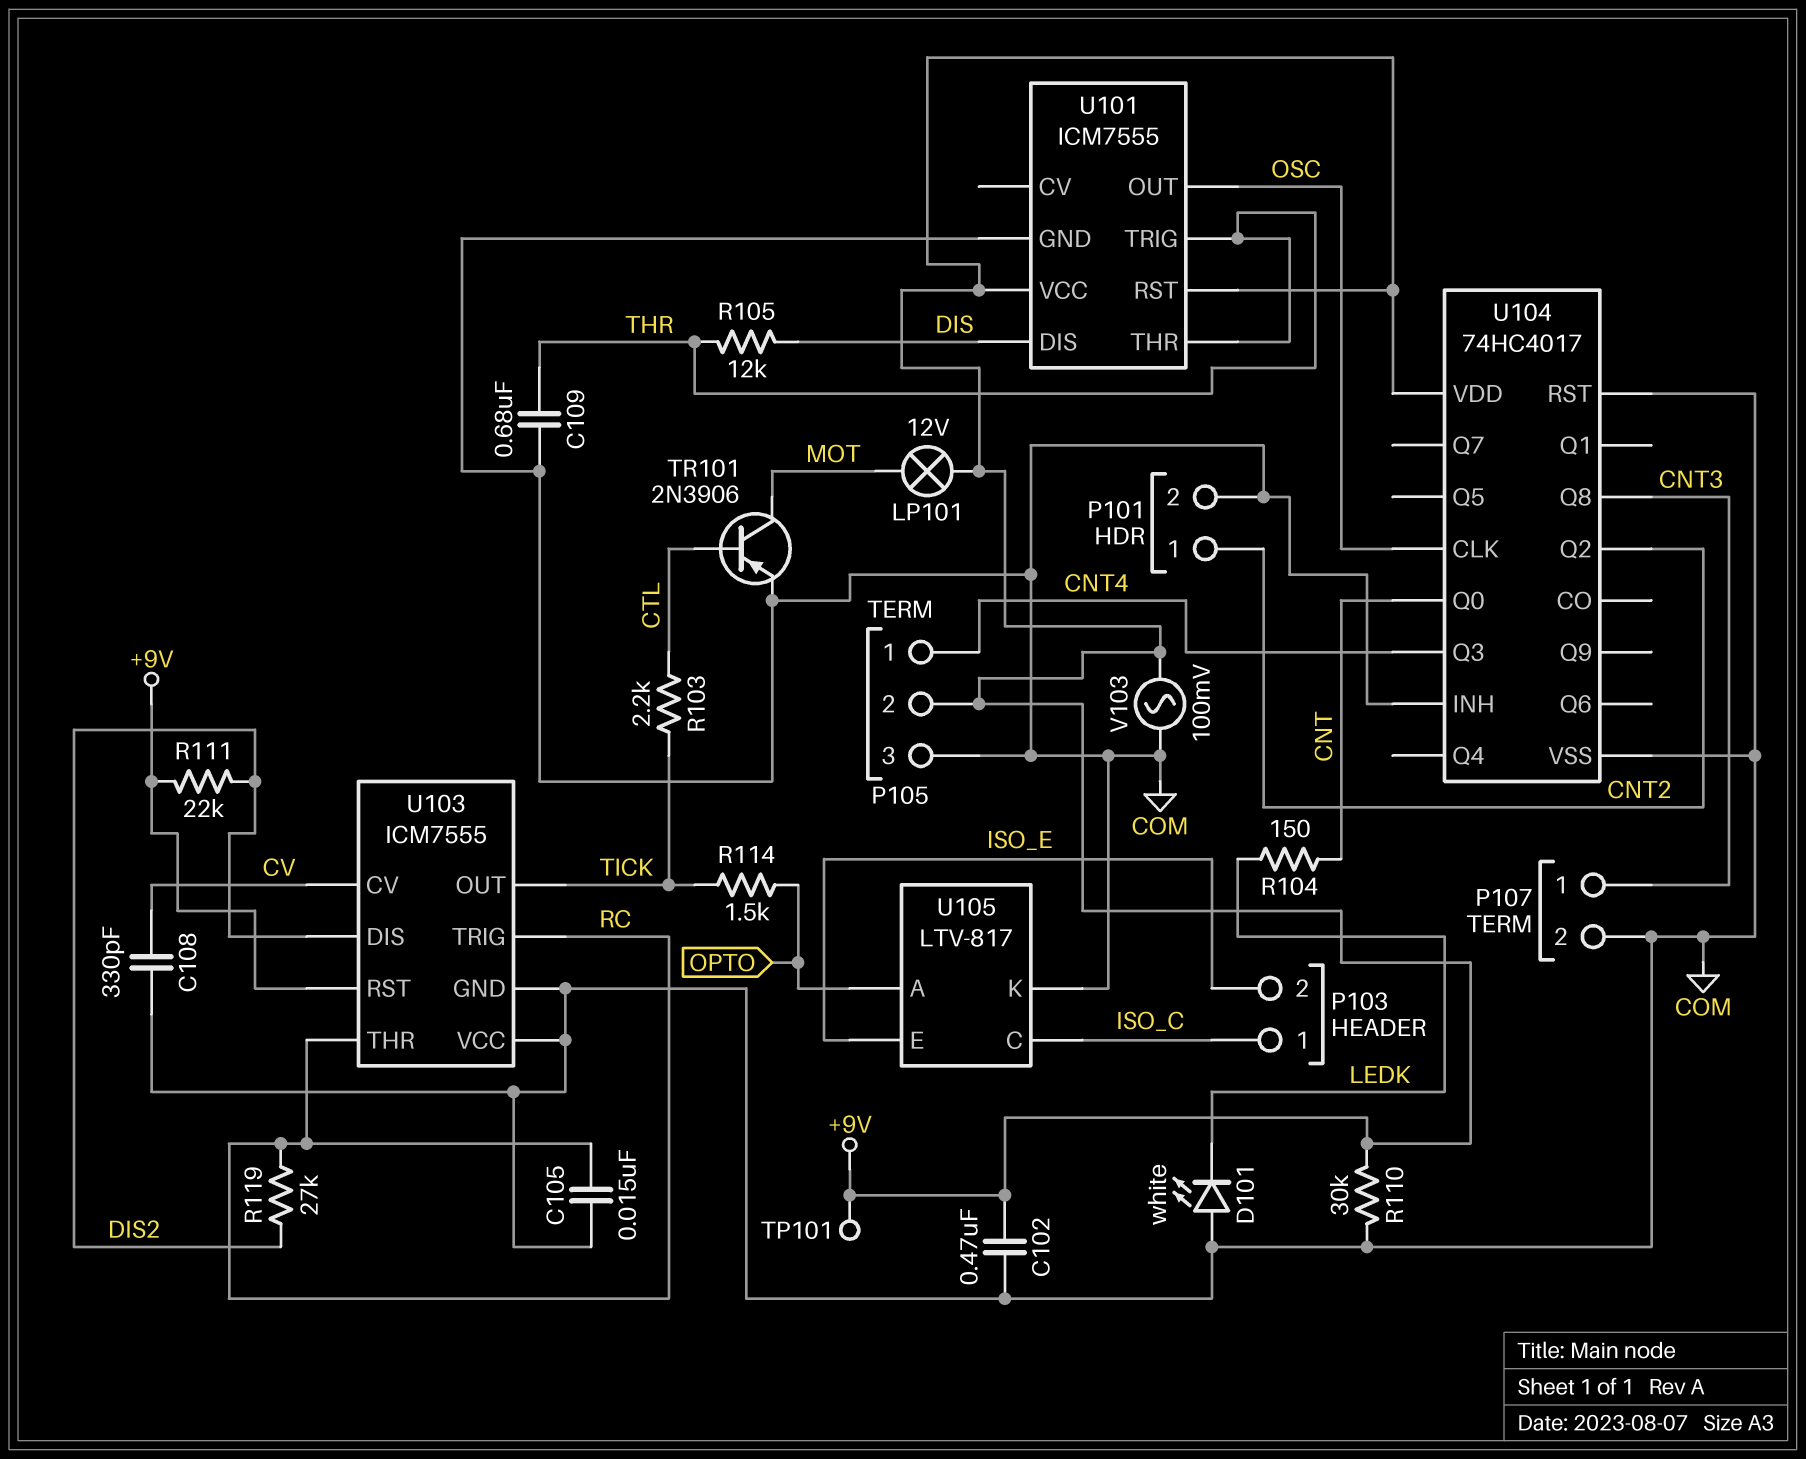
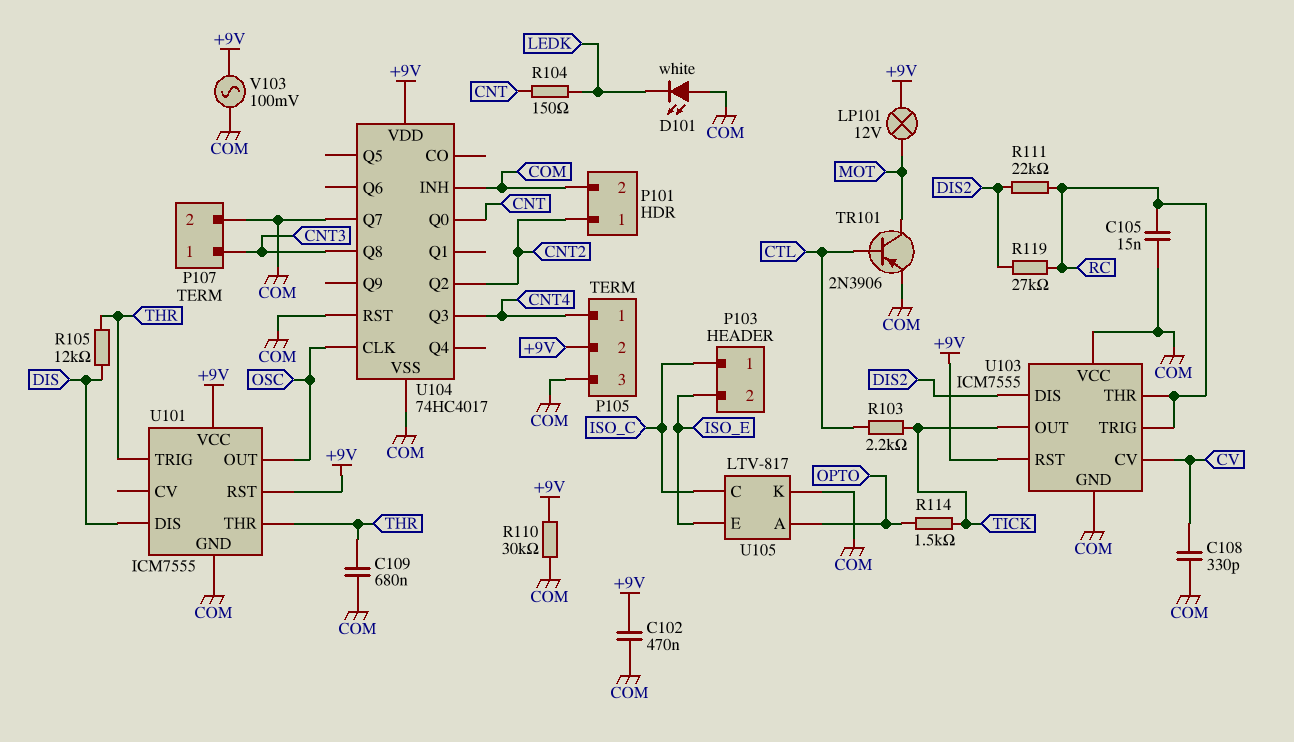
R111: 22k (+9V, DIS2) -> 22k (DIS2, RC)
TP101: test point (+9V) -> none
U104 pin Q7: none -> COM

